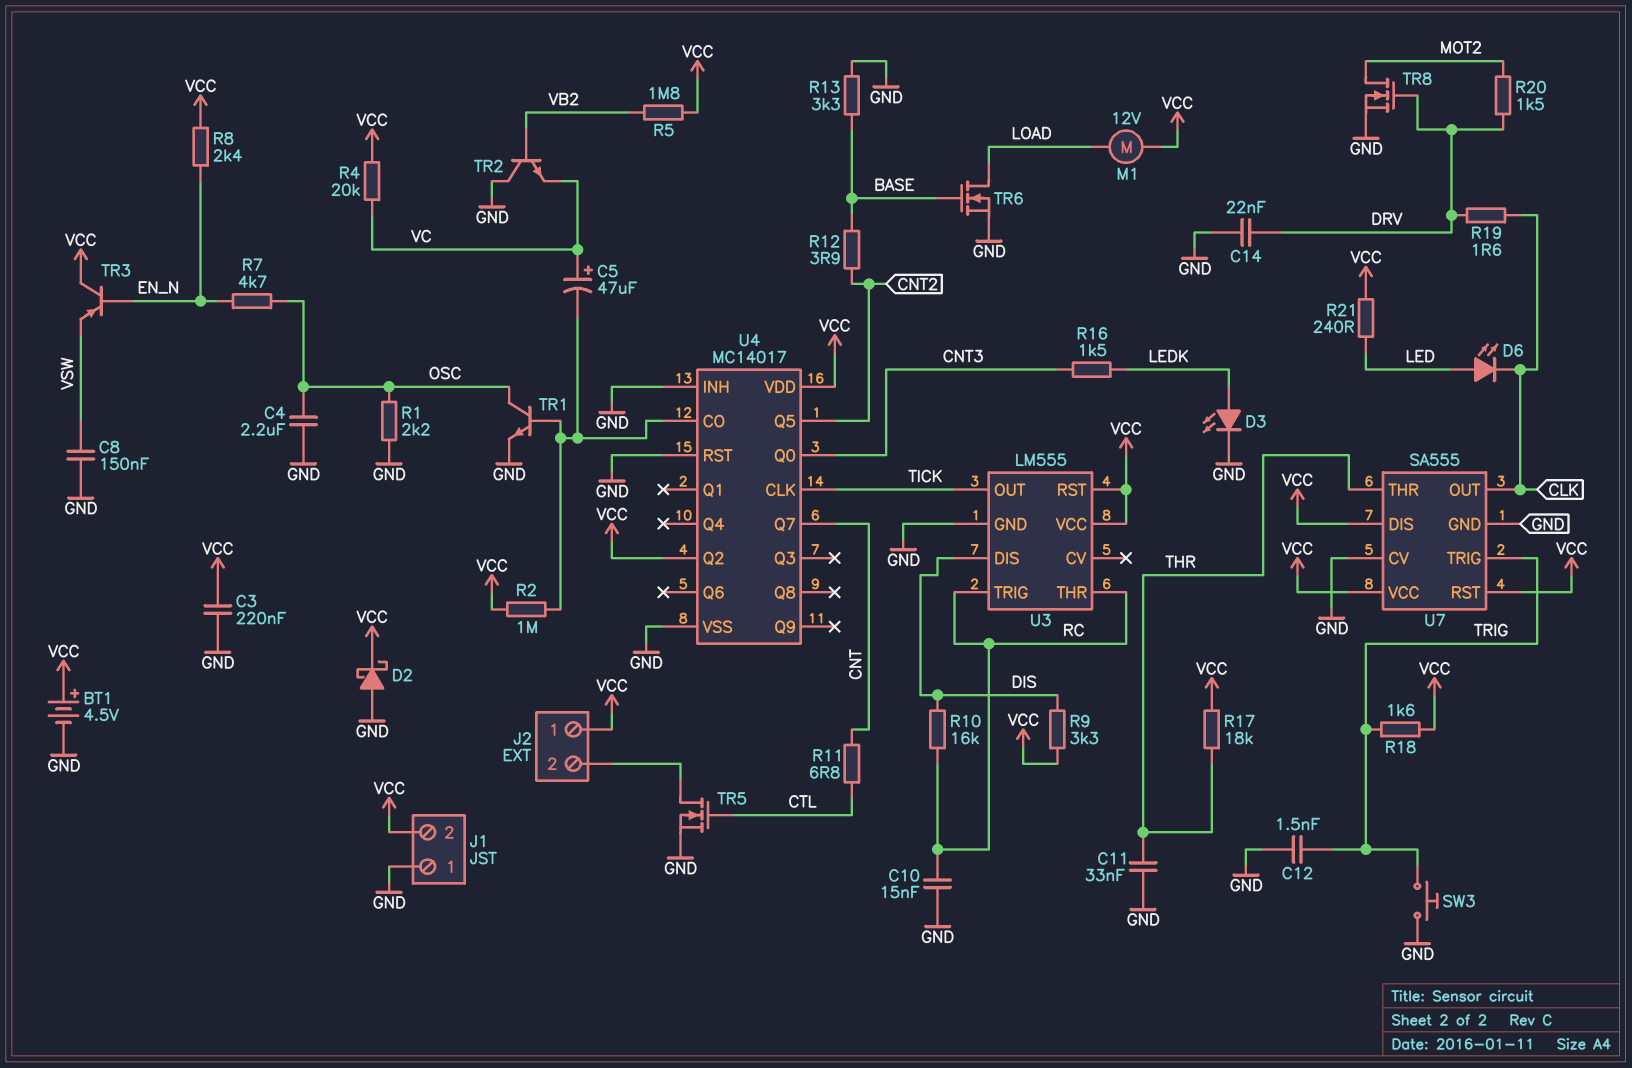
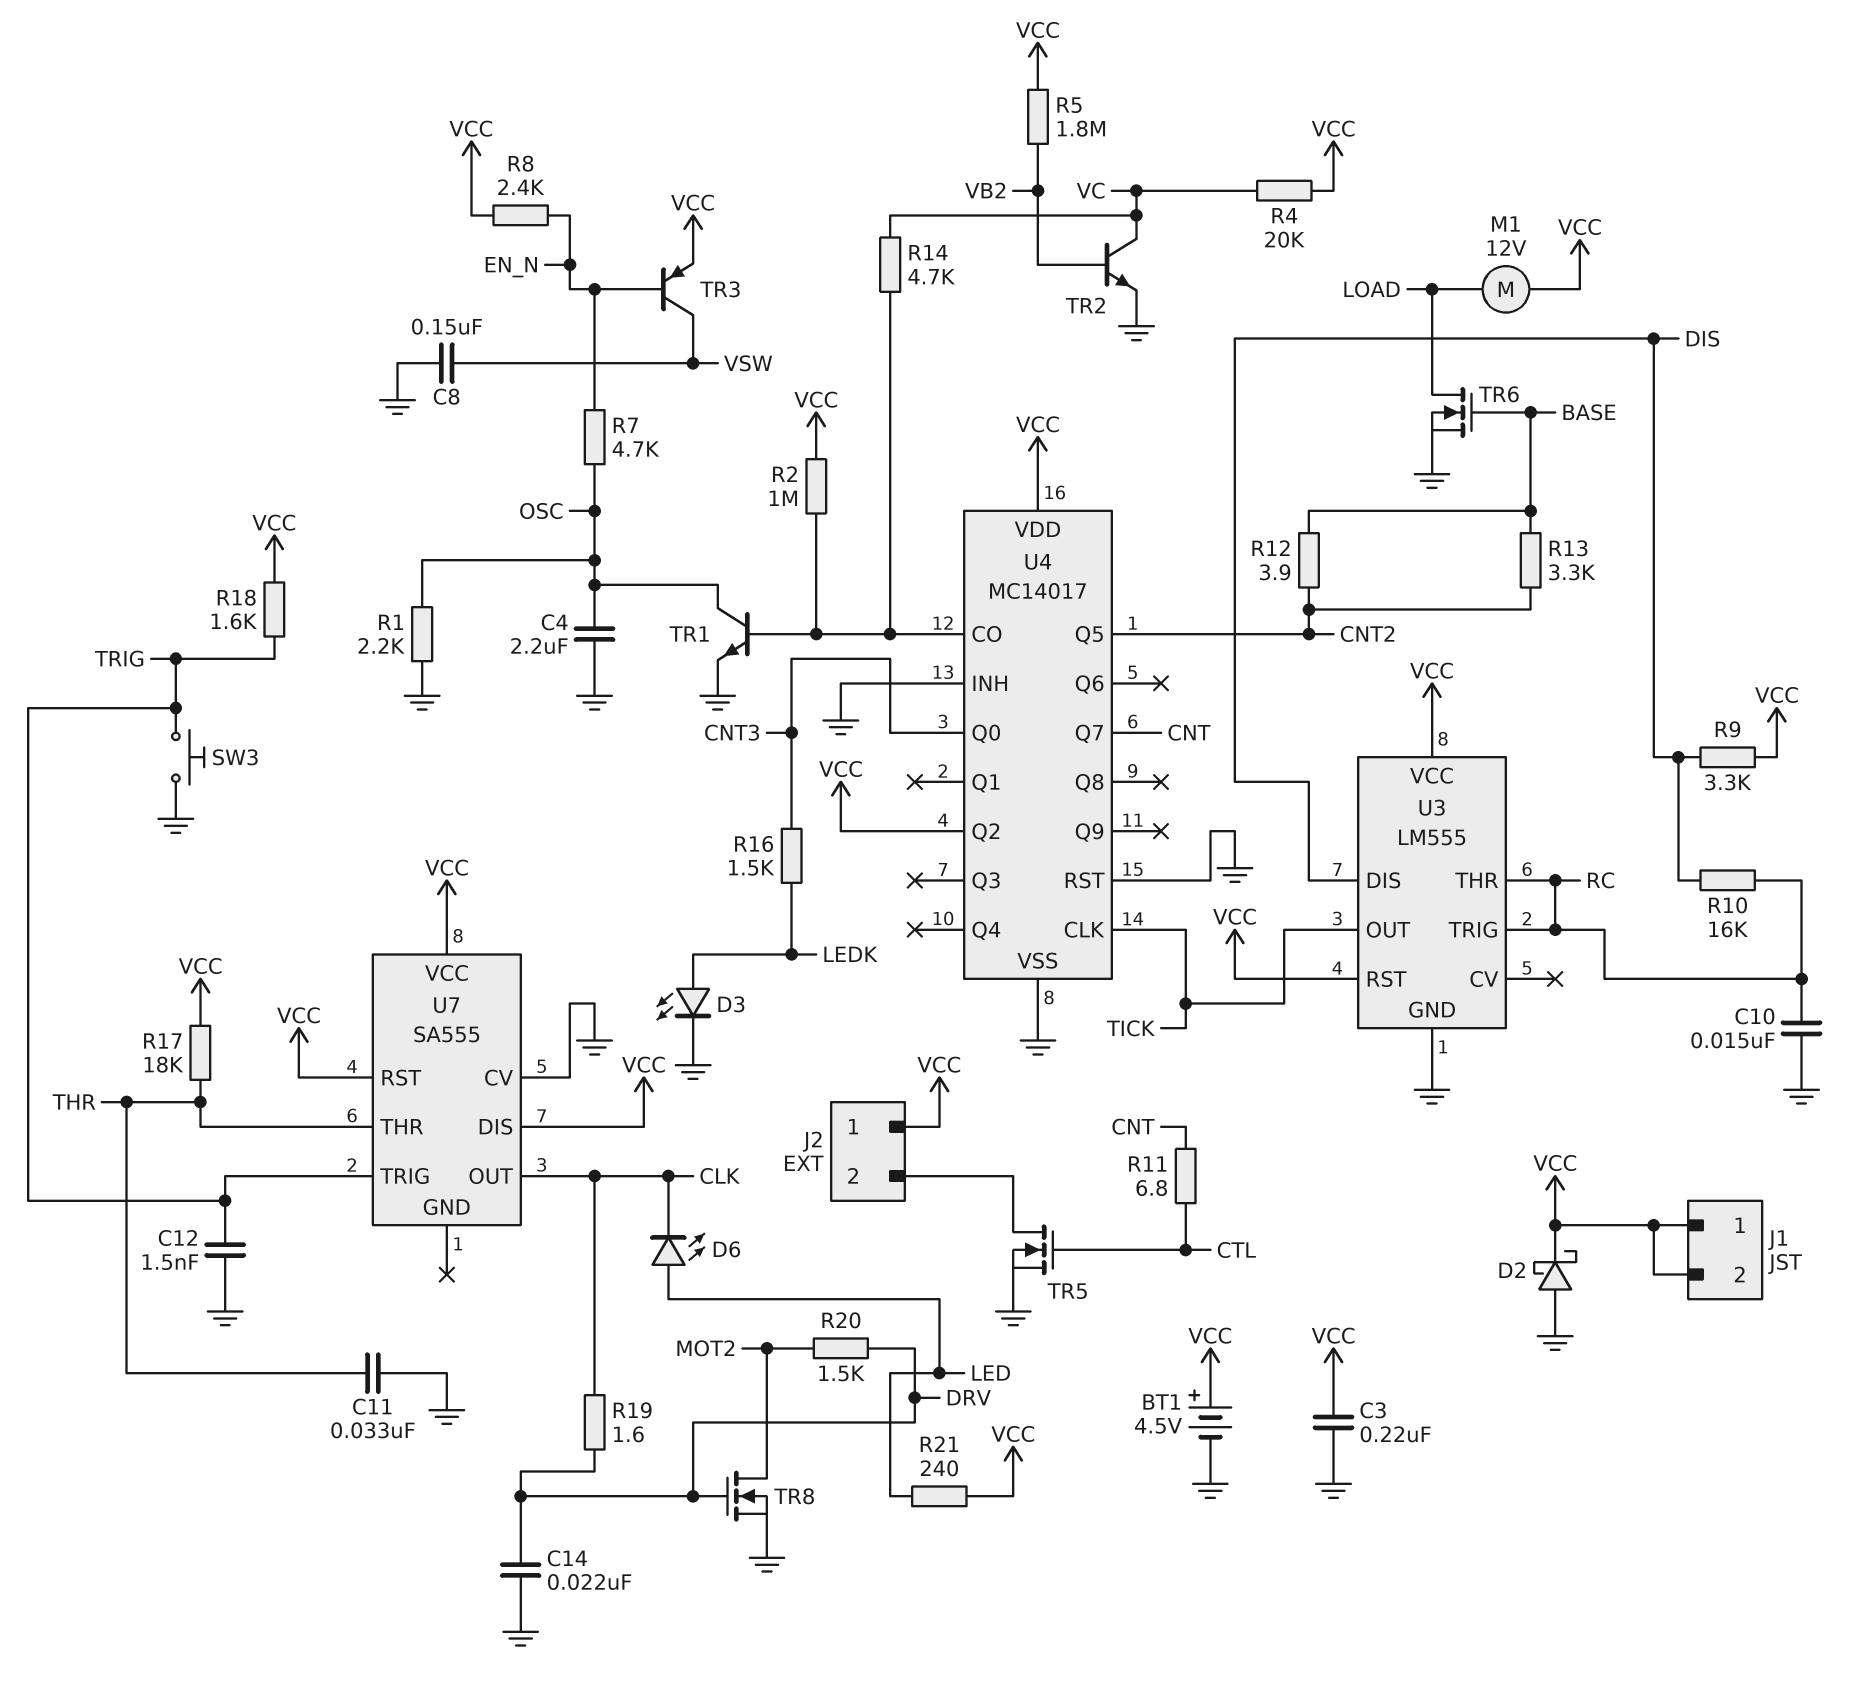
C5: 47uF (plus VC, minus U4/CO) -> none
J1 pin 1: GND -> VCC
R13: 3.3k (BASE, GND) -> 3.3k (BASE, CNT2)
R14: none -> 4.7k (U4/CO, VC)
TR2: NPN (B VB2, C GND, E VC) -> NPN (B VB2, C VC, E GND)
TR3: PNP (B EN_N, C VCC, E VSW) -> PNP (B EN_N, C VSW, E VCC)
U7 pin GND: GND -> none

